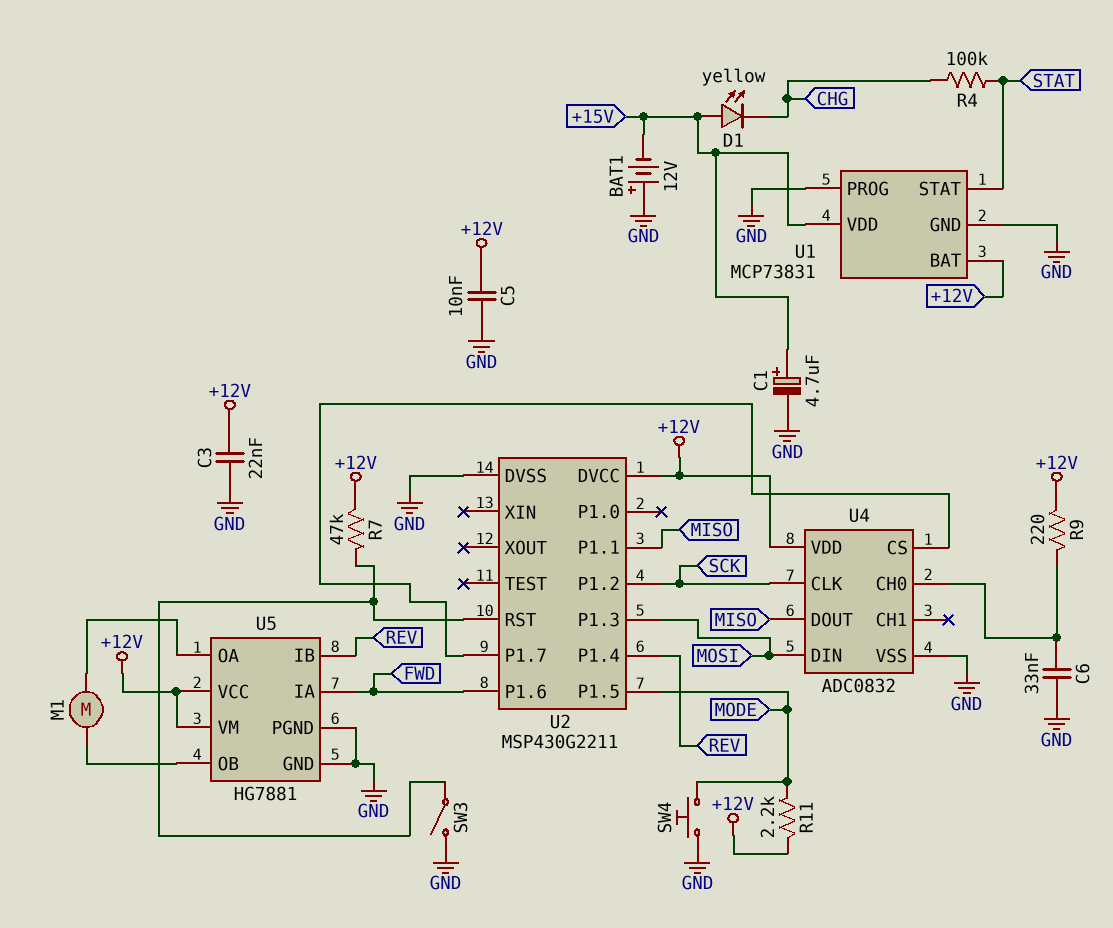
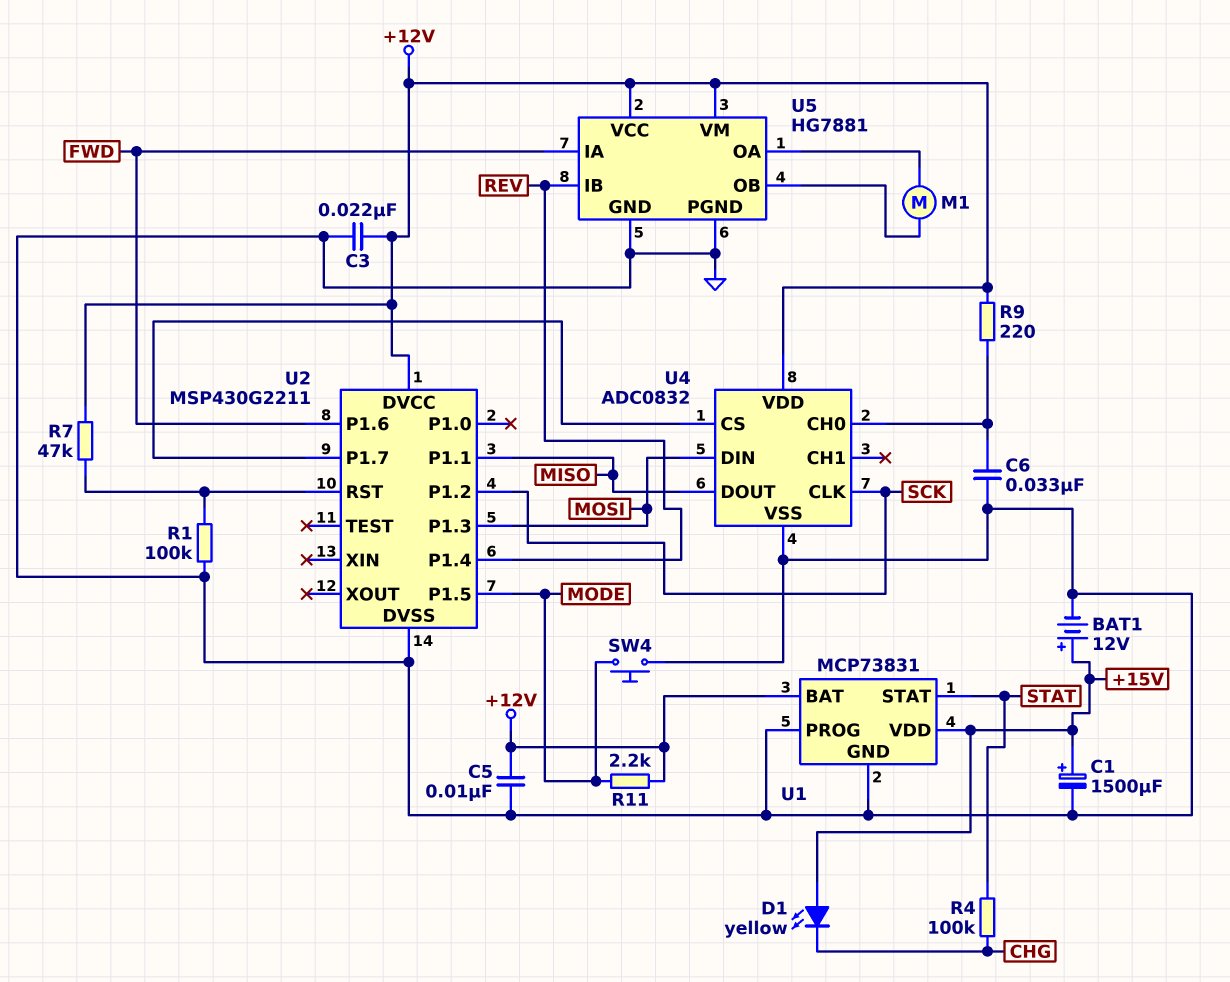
BAT1: 12V (plus GND, minus +15V) -> 12V (plus +15V, minus GND)
C1: 4.7uF (plus +15V, minus GND) -> 1500uF (plus +15V, minus GND)
R1: none -> 100k (GND, U2/RST)
SW3: switch (GND, U2/RST) -> none

